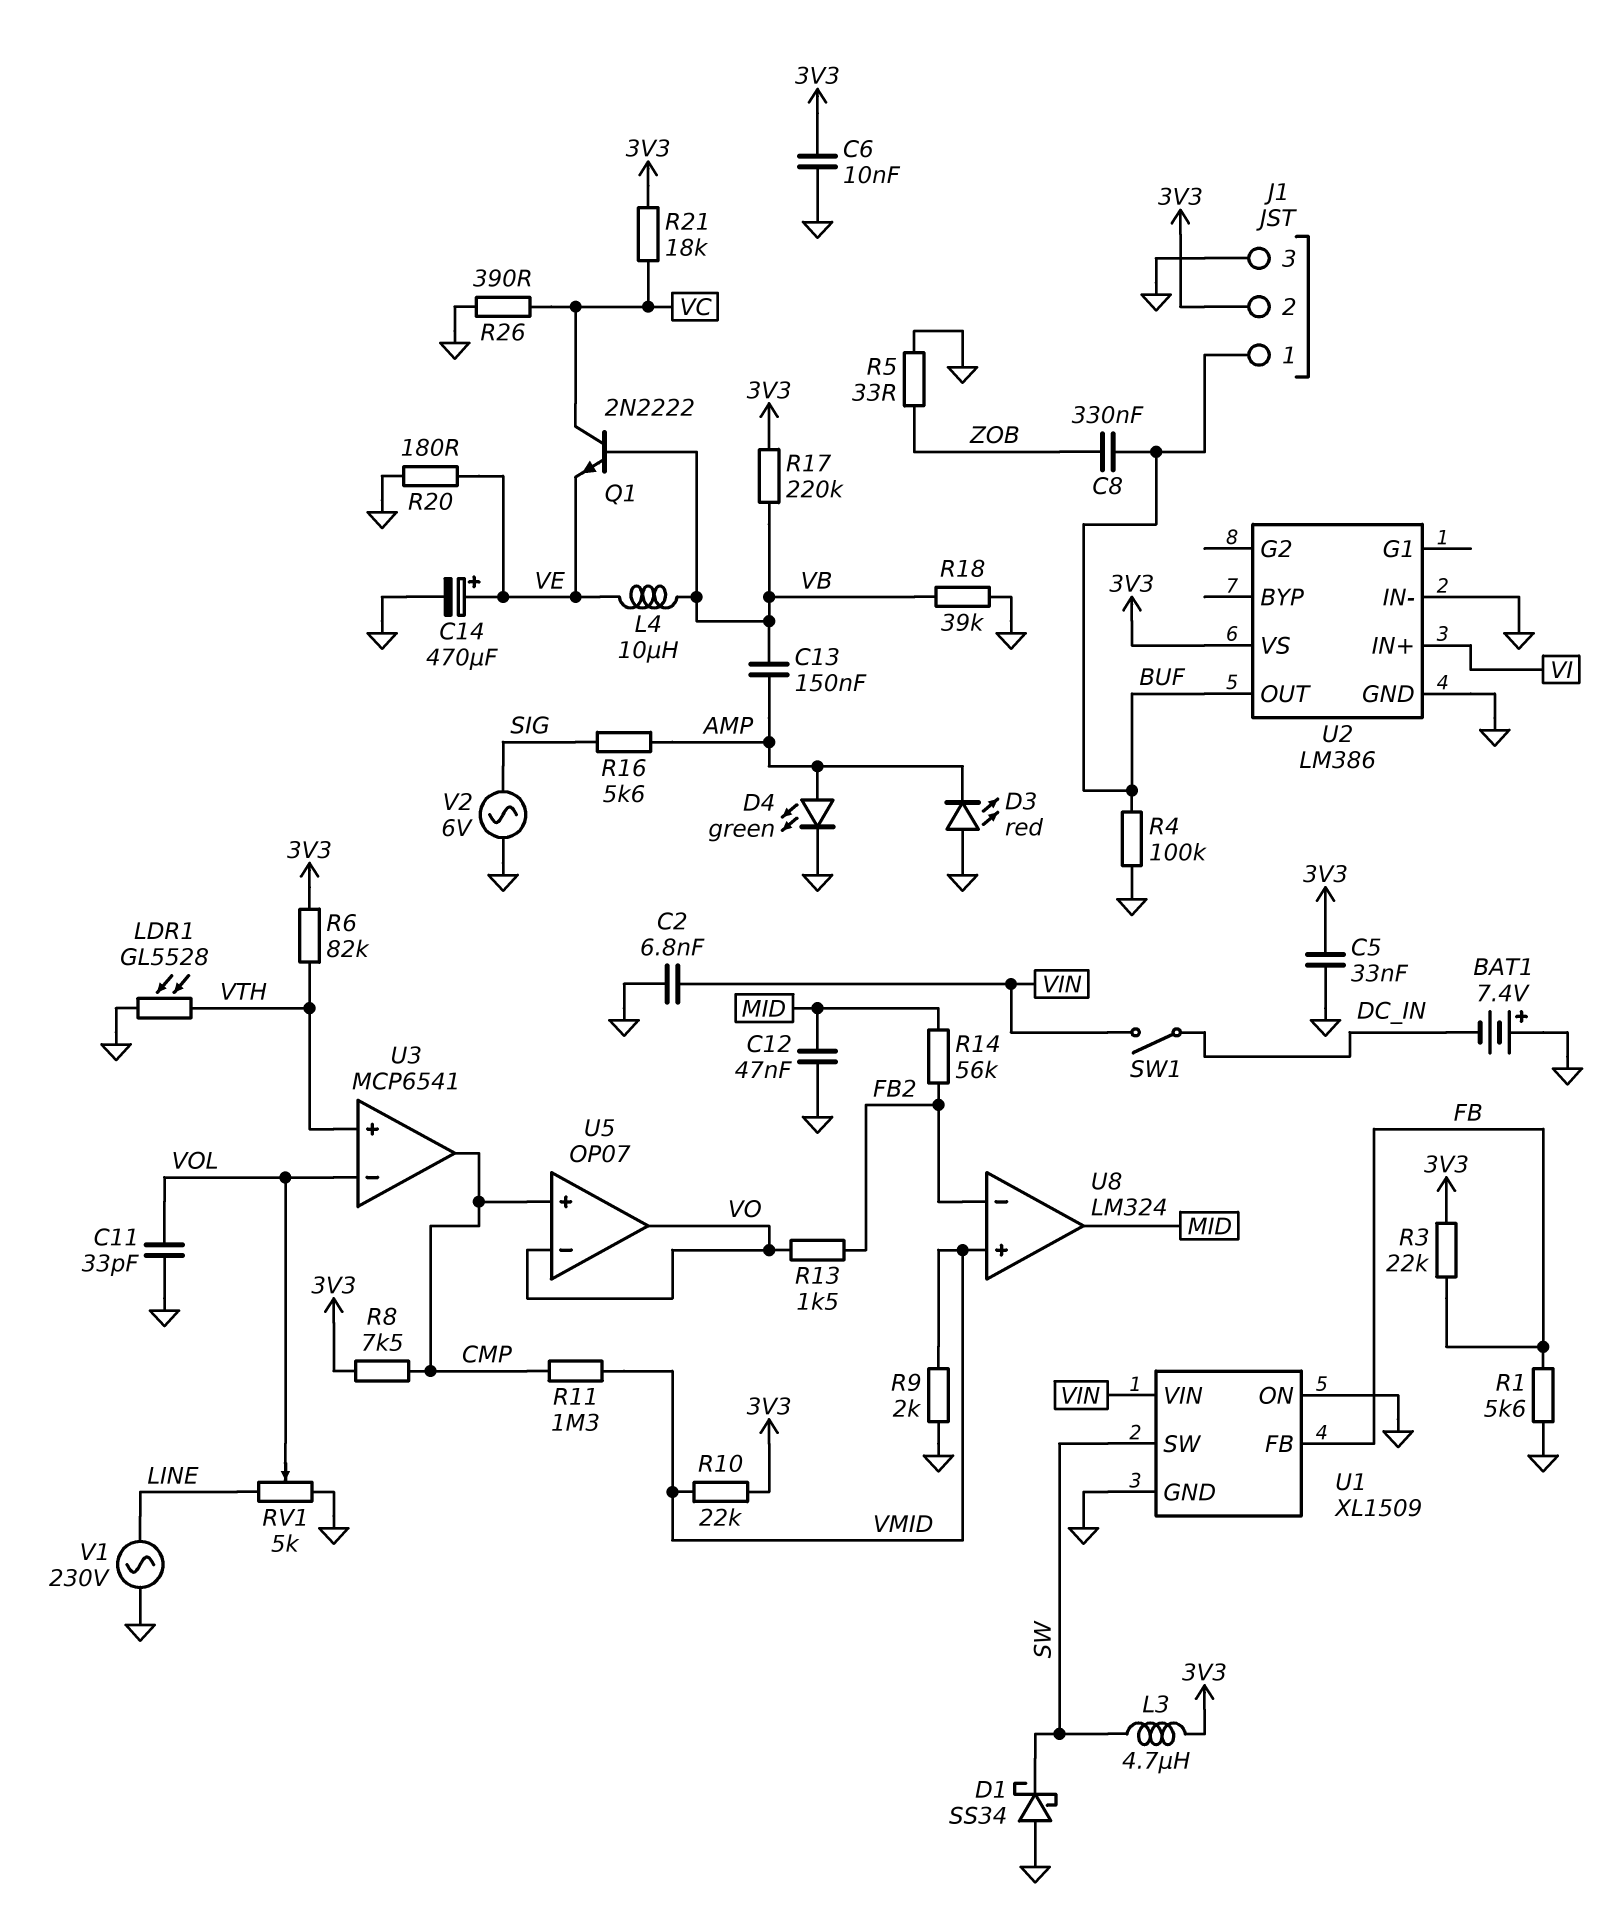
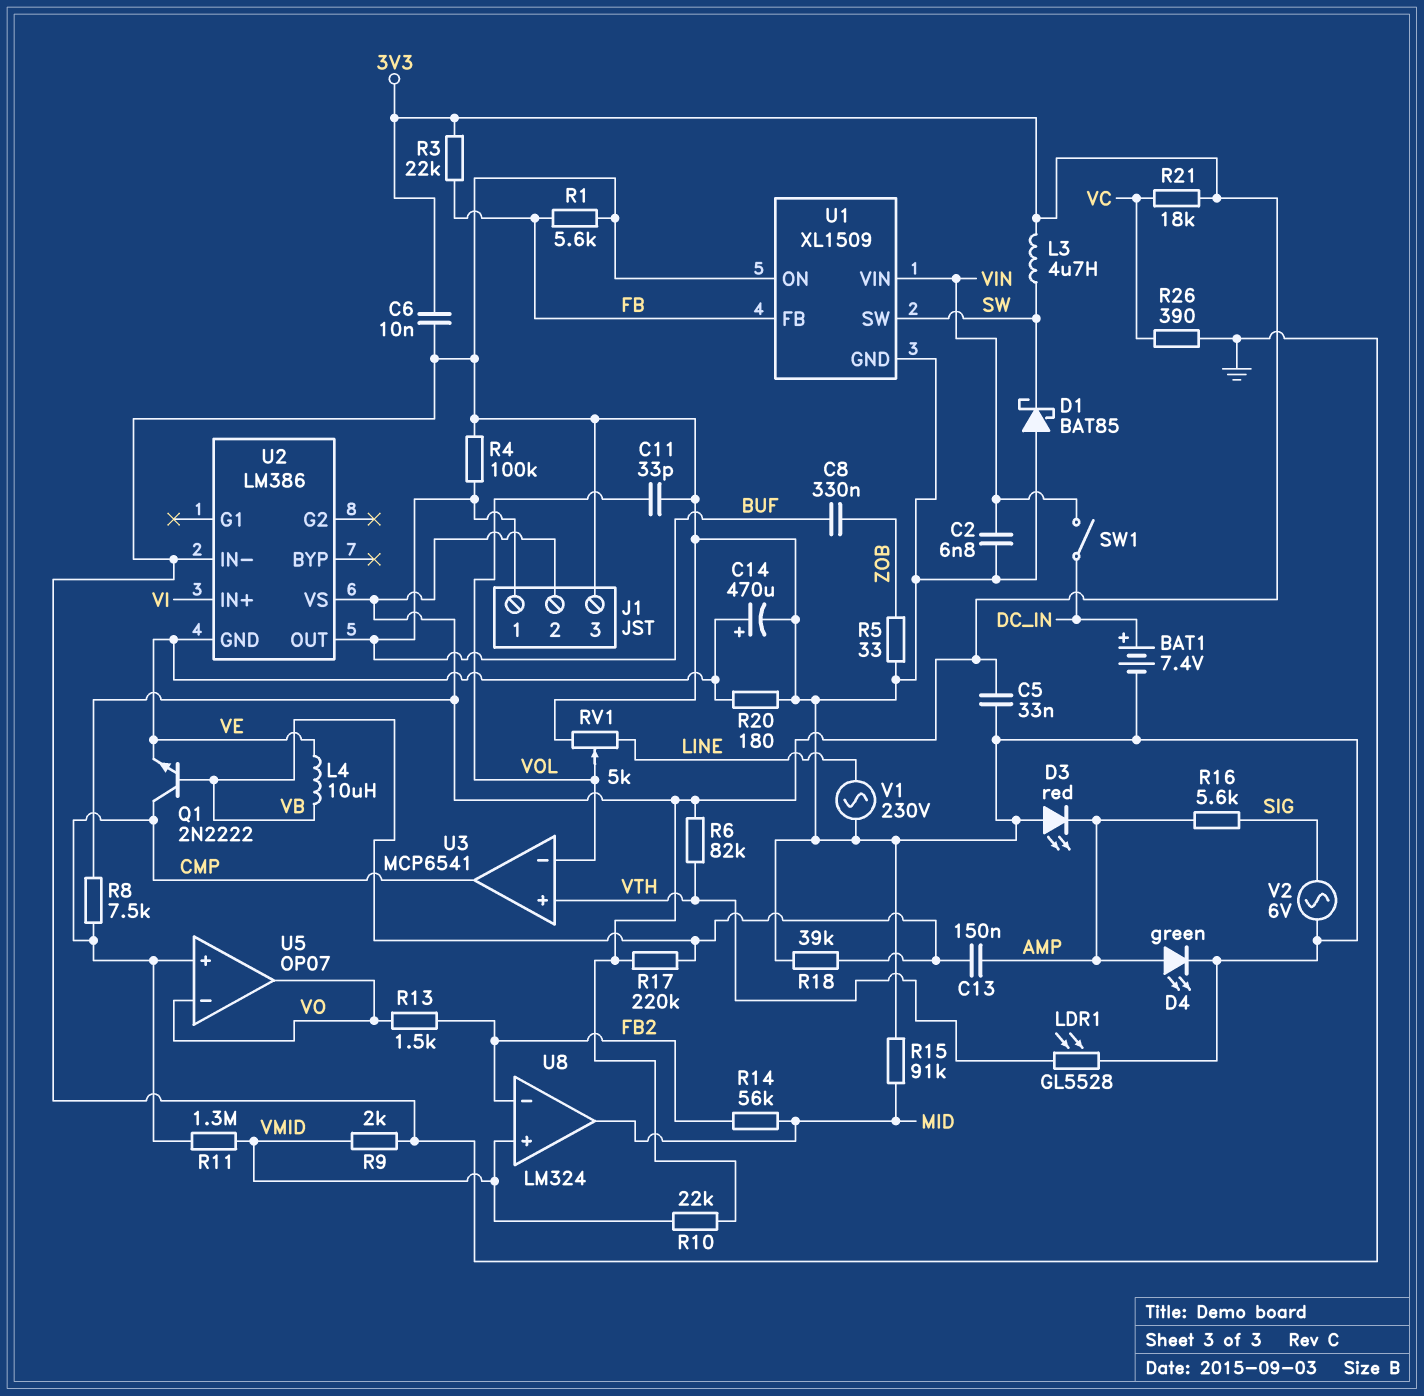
BAT1: 7.4V (plus GND, minus DC_IN) -> 7.4V (plus DC_IN, minus GND)
C12: 47nF (GND, MID) -> none
D1: schottky SS34 (A GND, K SW) -> schottky BAT85 (A GND, K SW)
Q1: NPN 2N2222 (B VB, C VC, E VE) -> NPN 2N2222 (B VB, C CMP, E VE)
R15: none -> 91k (GND, MID)
U2 pin GND: GND -> VE

